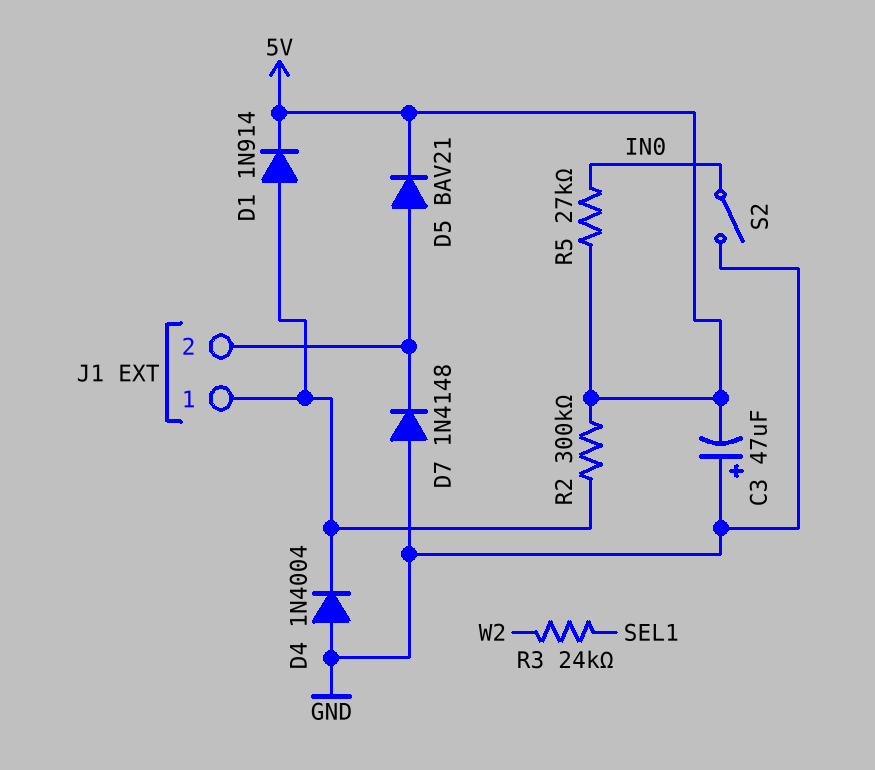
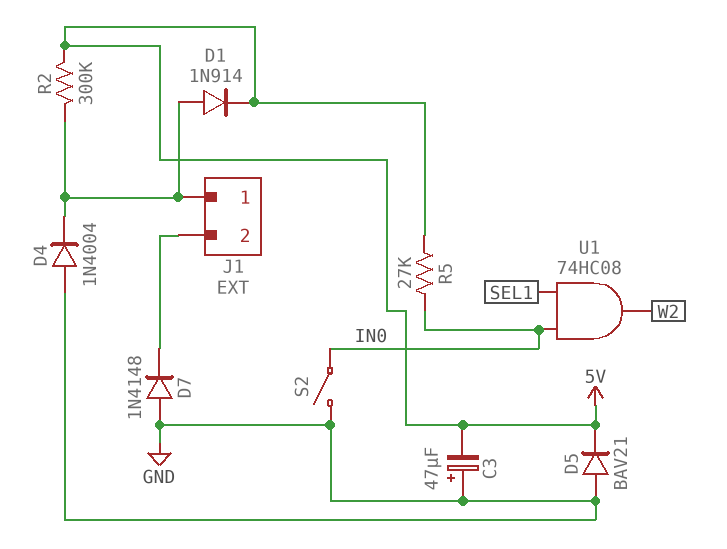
D5: diode BAV21 (A J1/2, K 5V) -> diode BAV21 (A GND, K 5V)
R3: 24k (SEL1, W2) -> none
U1: none -> AND 74HC08 (in IN0, in SEL1, out W2)

